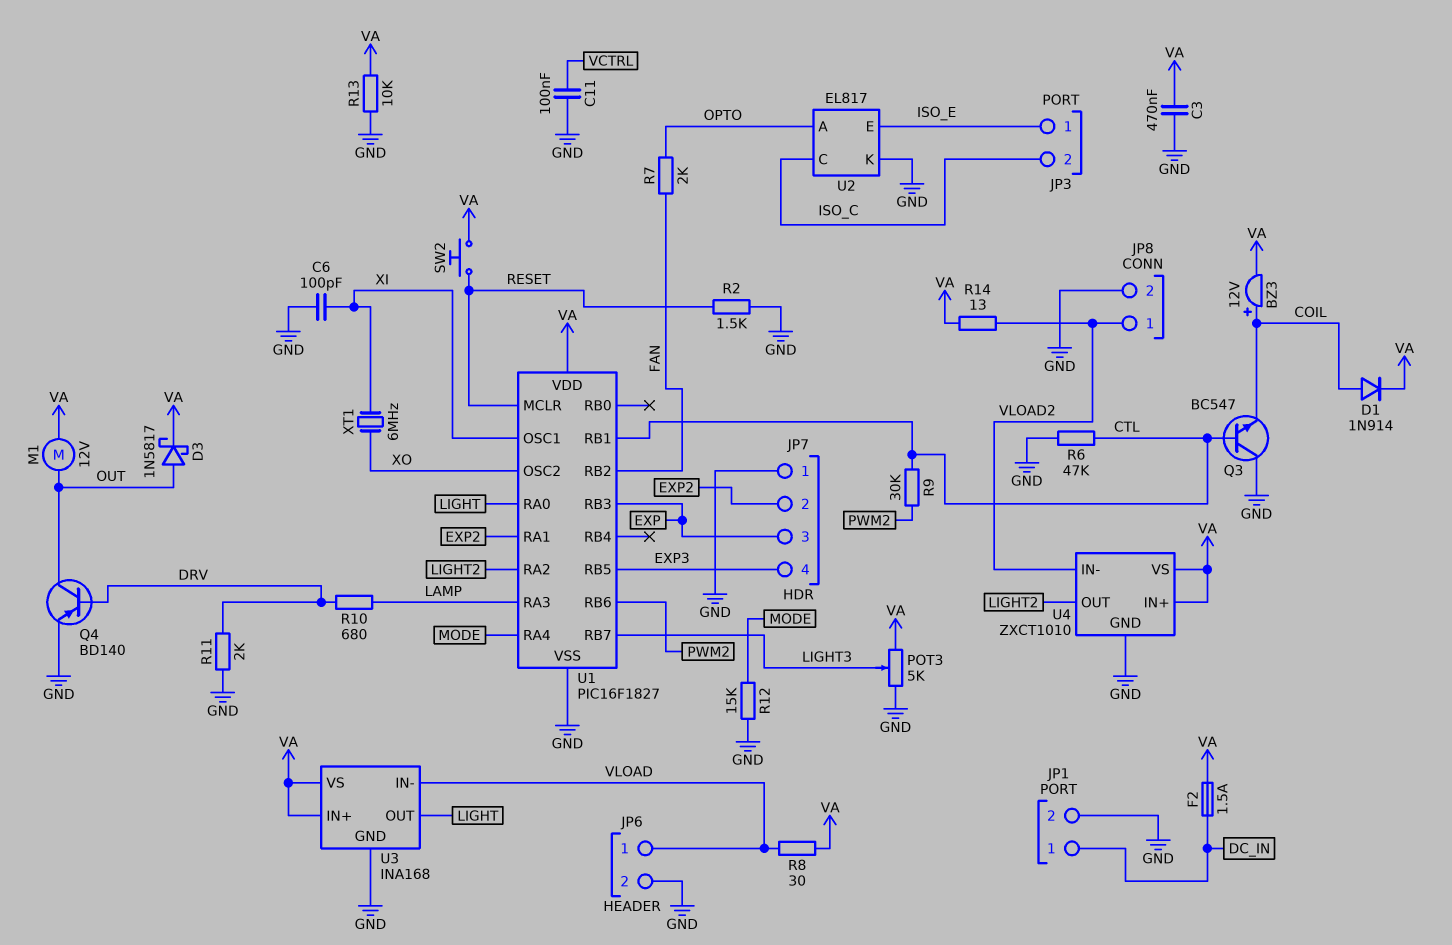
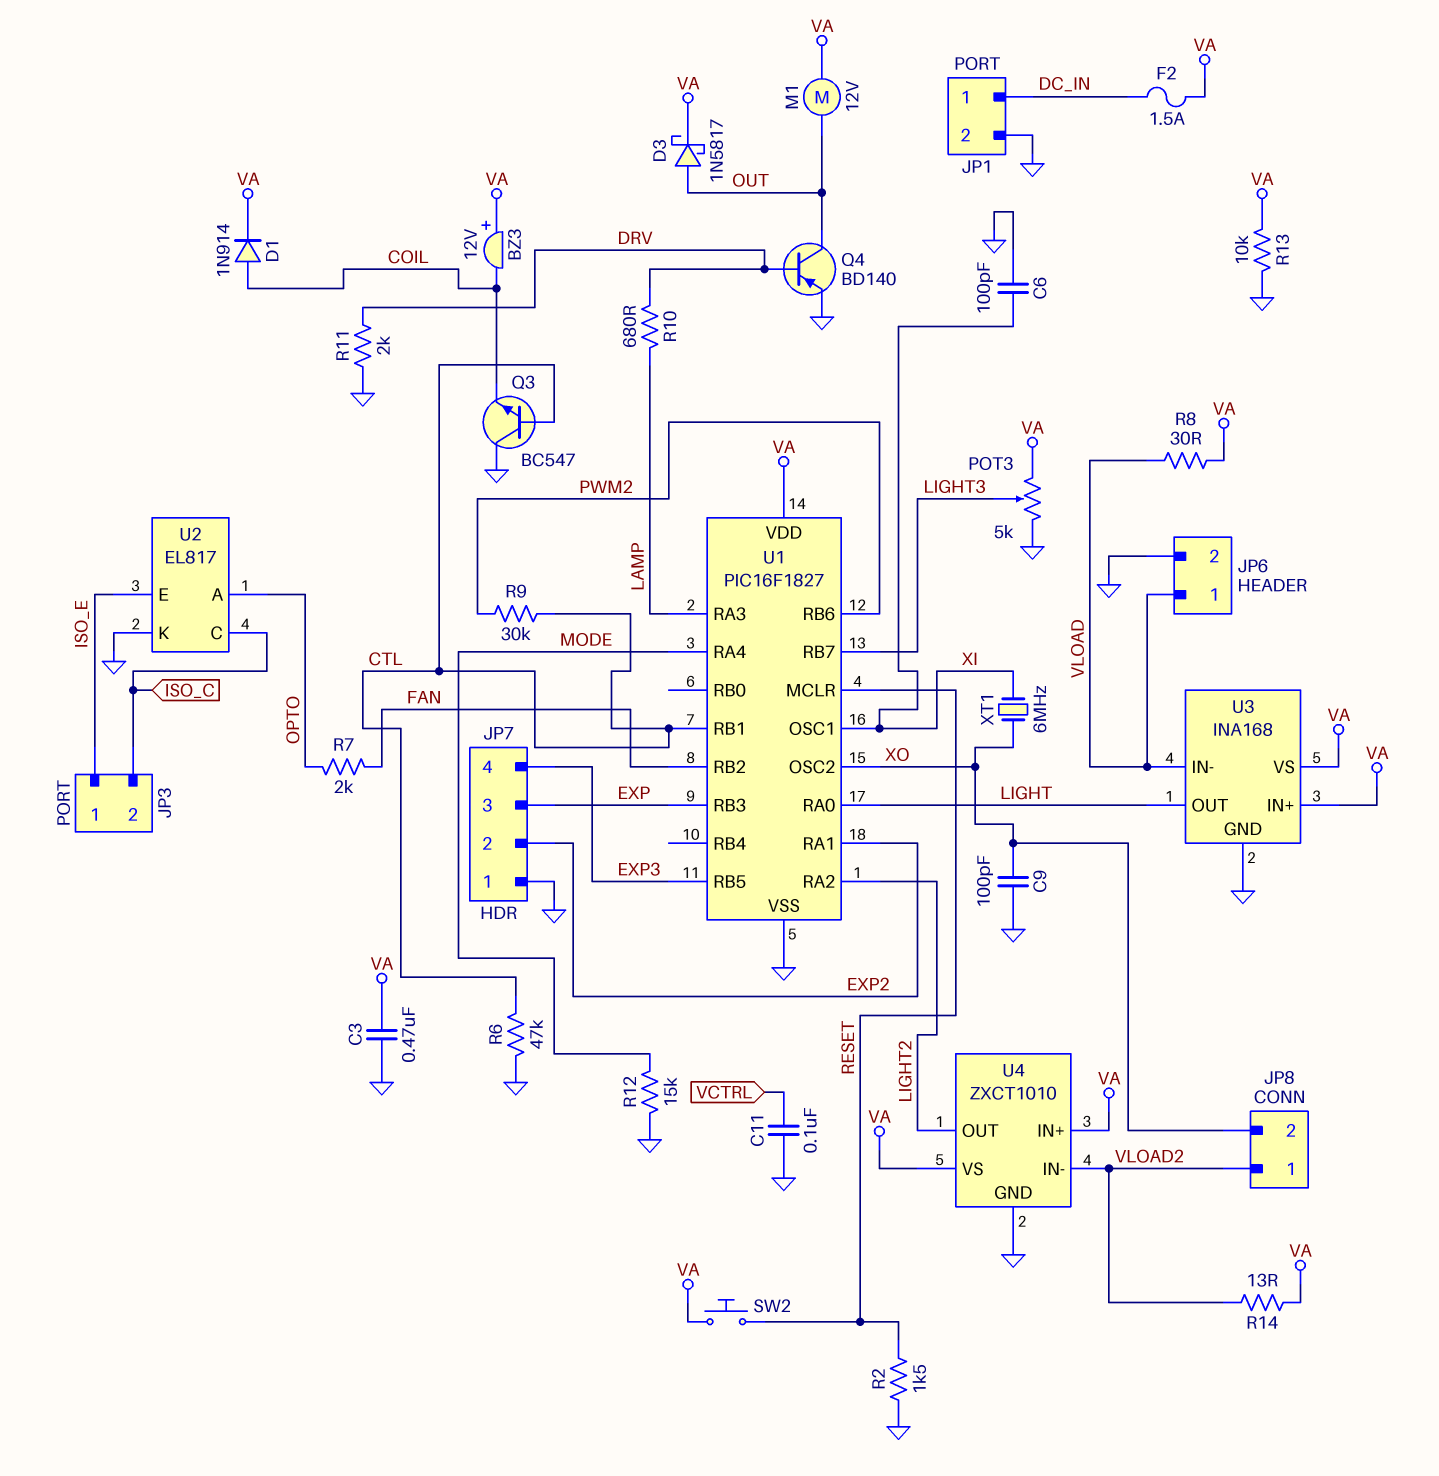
BZ3: buzzer 12V (plus COIL, minus VA) -> buzzer 12V (plus VA, minus COIL)
C9: none -> 100pF (GND, XO)
JP8 pin 2: GND -> XO

